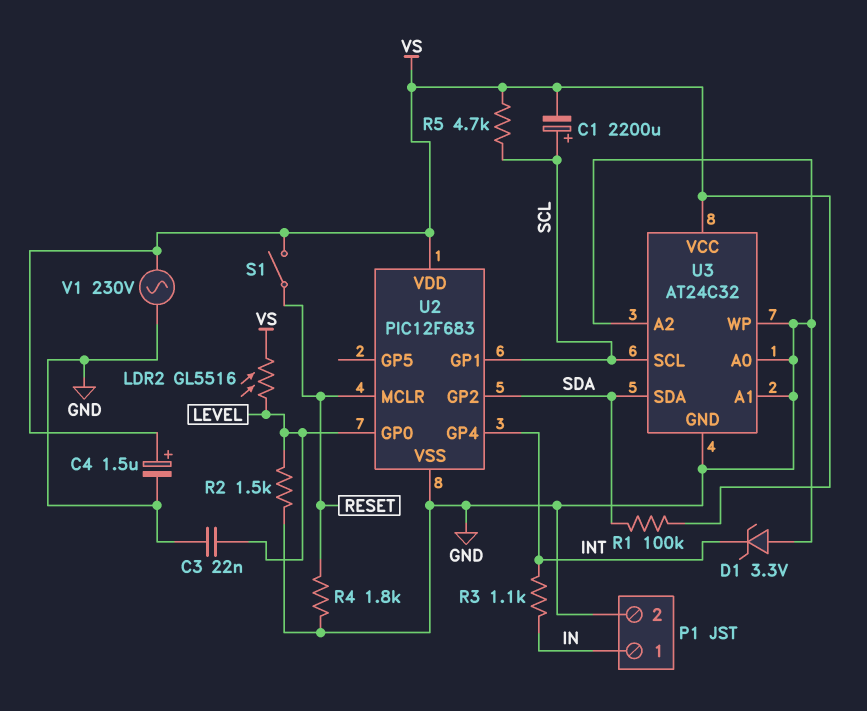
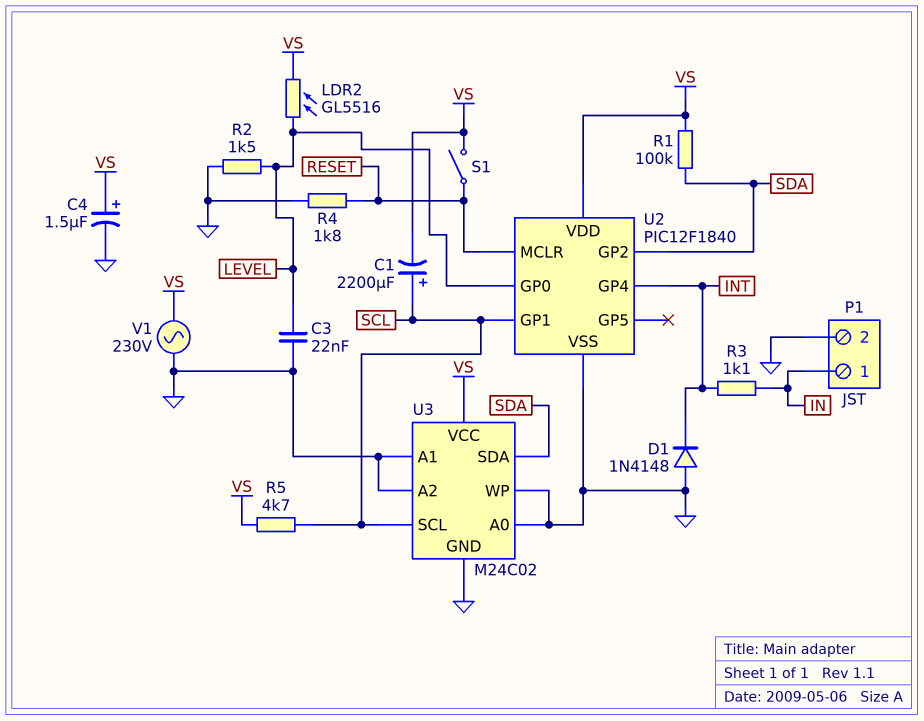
D1: zener 3.3V (A GND, K INT) -> diode 1N4148 (A GND, K INT)
U2: PIC12F683 -> PIC12F1840
U3: AT24C32 -> M24C02

